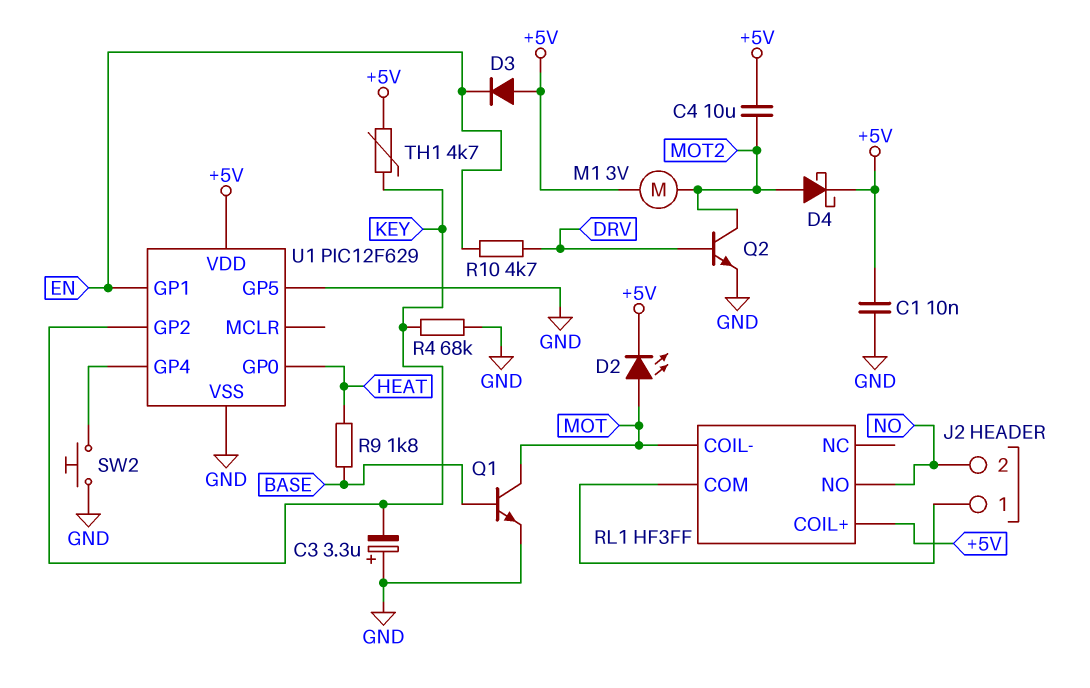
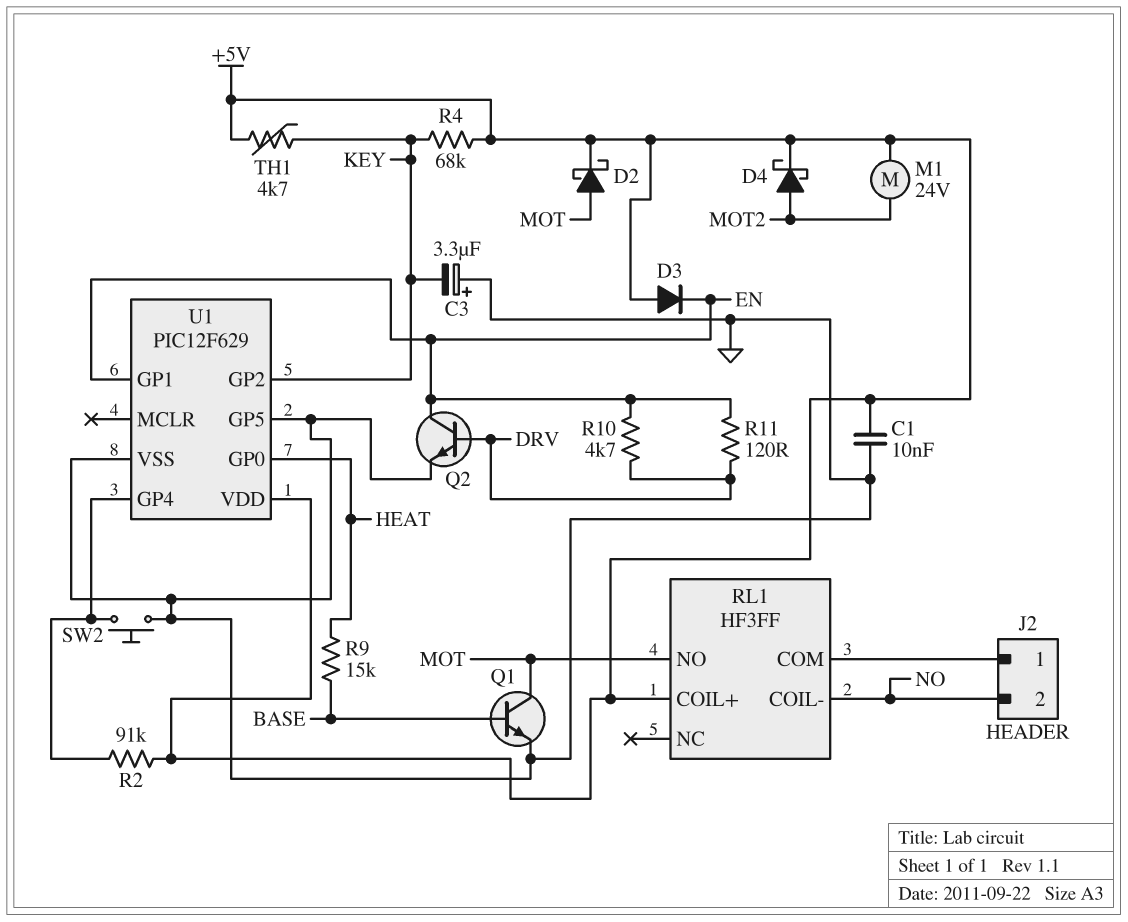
C4: 10uF (+5V, MOT2) -> none
D2: LED (A MOT, K +5V) -> schottky (A MOT, K +5V)
M1: motor 3V (+5V, MOT2) -> motor 24V (+5V, MOT2)
Q2: NPN (B DRV, C MOT2, E GND) -> NPN (B DRV, C EN, E GND)
R2: none -> 91k (+5V, U1/GP4)
R4: 68k (GND, KEY) -> 68k (+5V, KEY)
R9: 1.8k (BASE, HEAT) -> 15k (BASE, HEAT)
R11: none -> 120 (DRV, EN)
RL1 pin COIL-: MOT -> NO
RL1 pin NO: NO -> MOT

